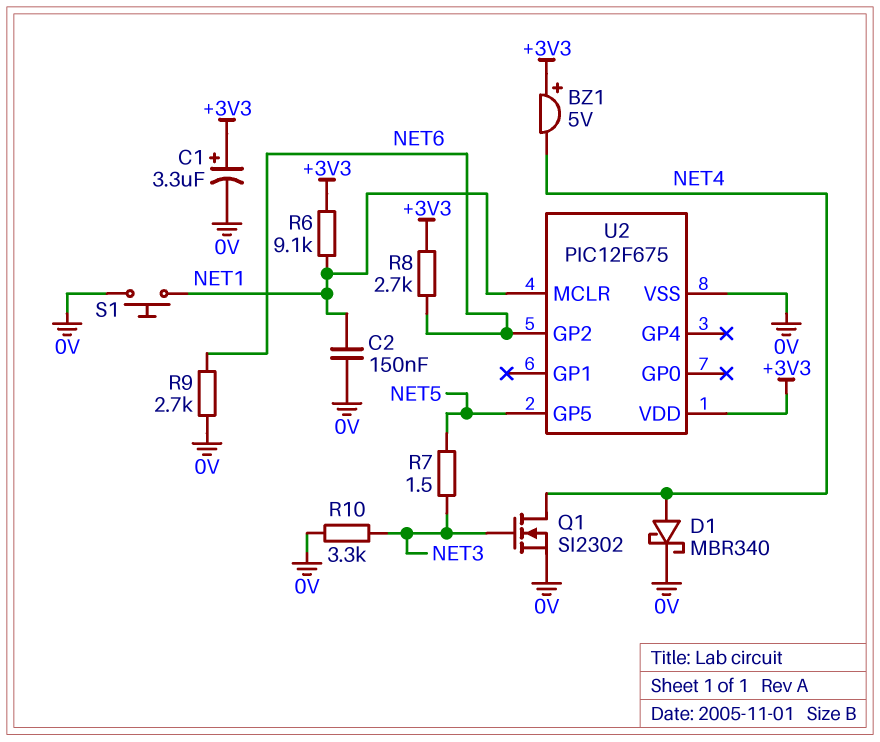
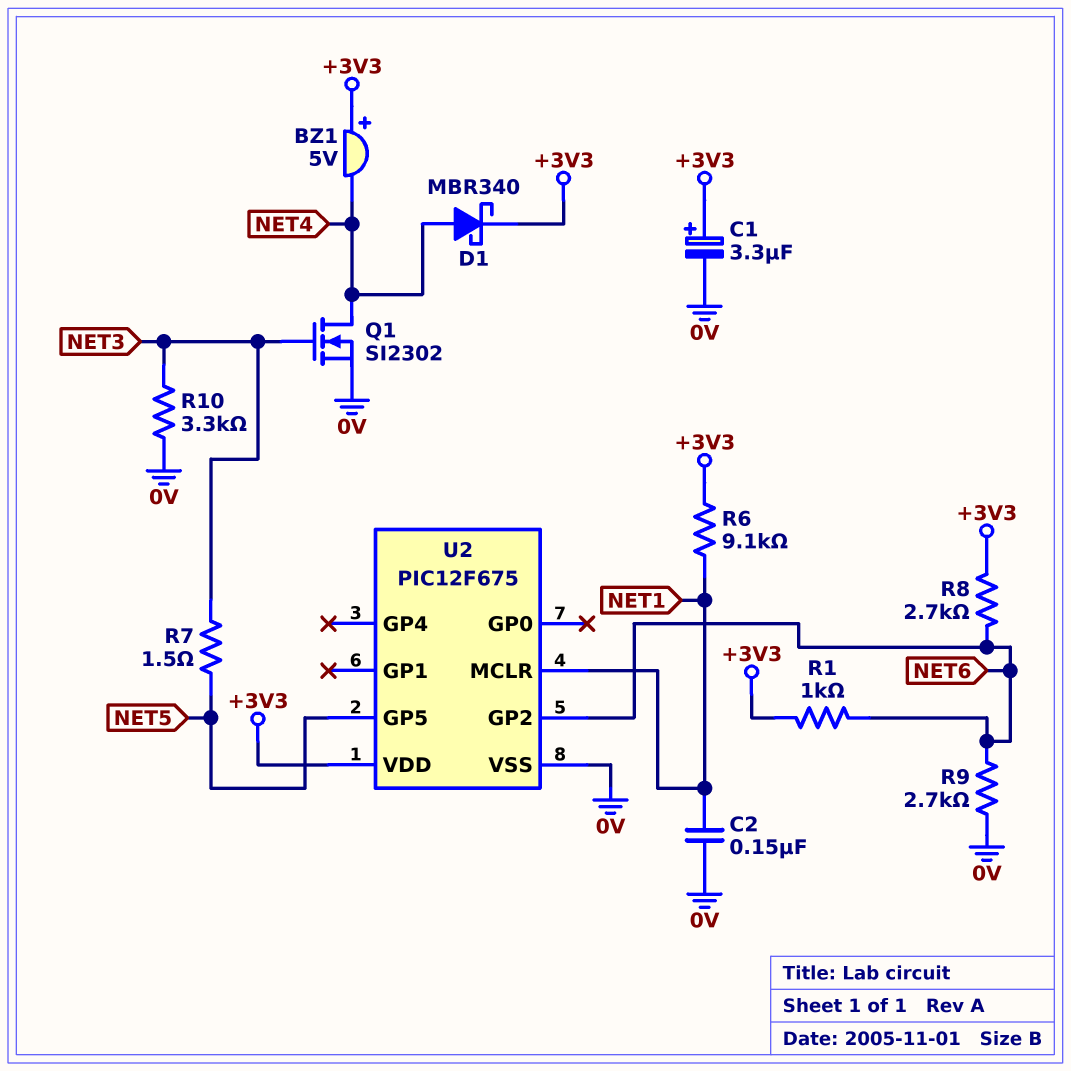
D1: schottky MBR340 (A NET4, K 0V) -> schottky MBR340 (A NET4, K +3V3)
R1: none -> 1k (+3V3, NET6)
S1: button (0V, NET1) -> none

